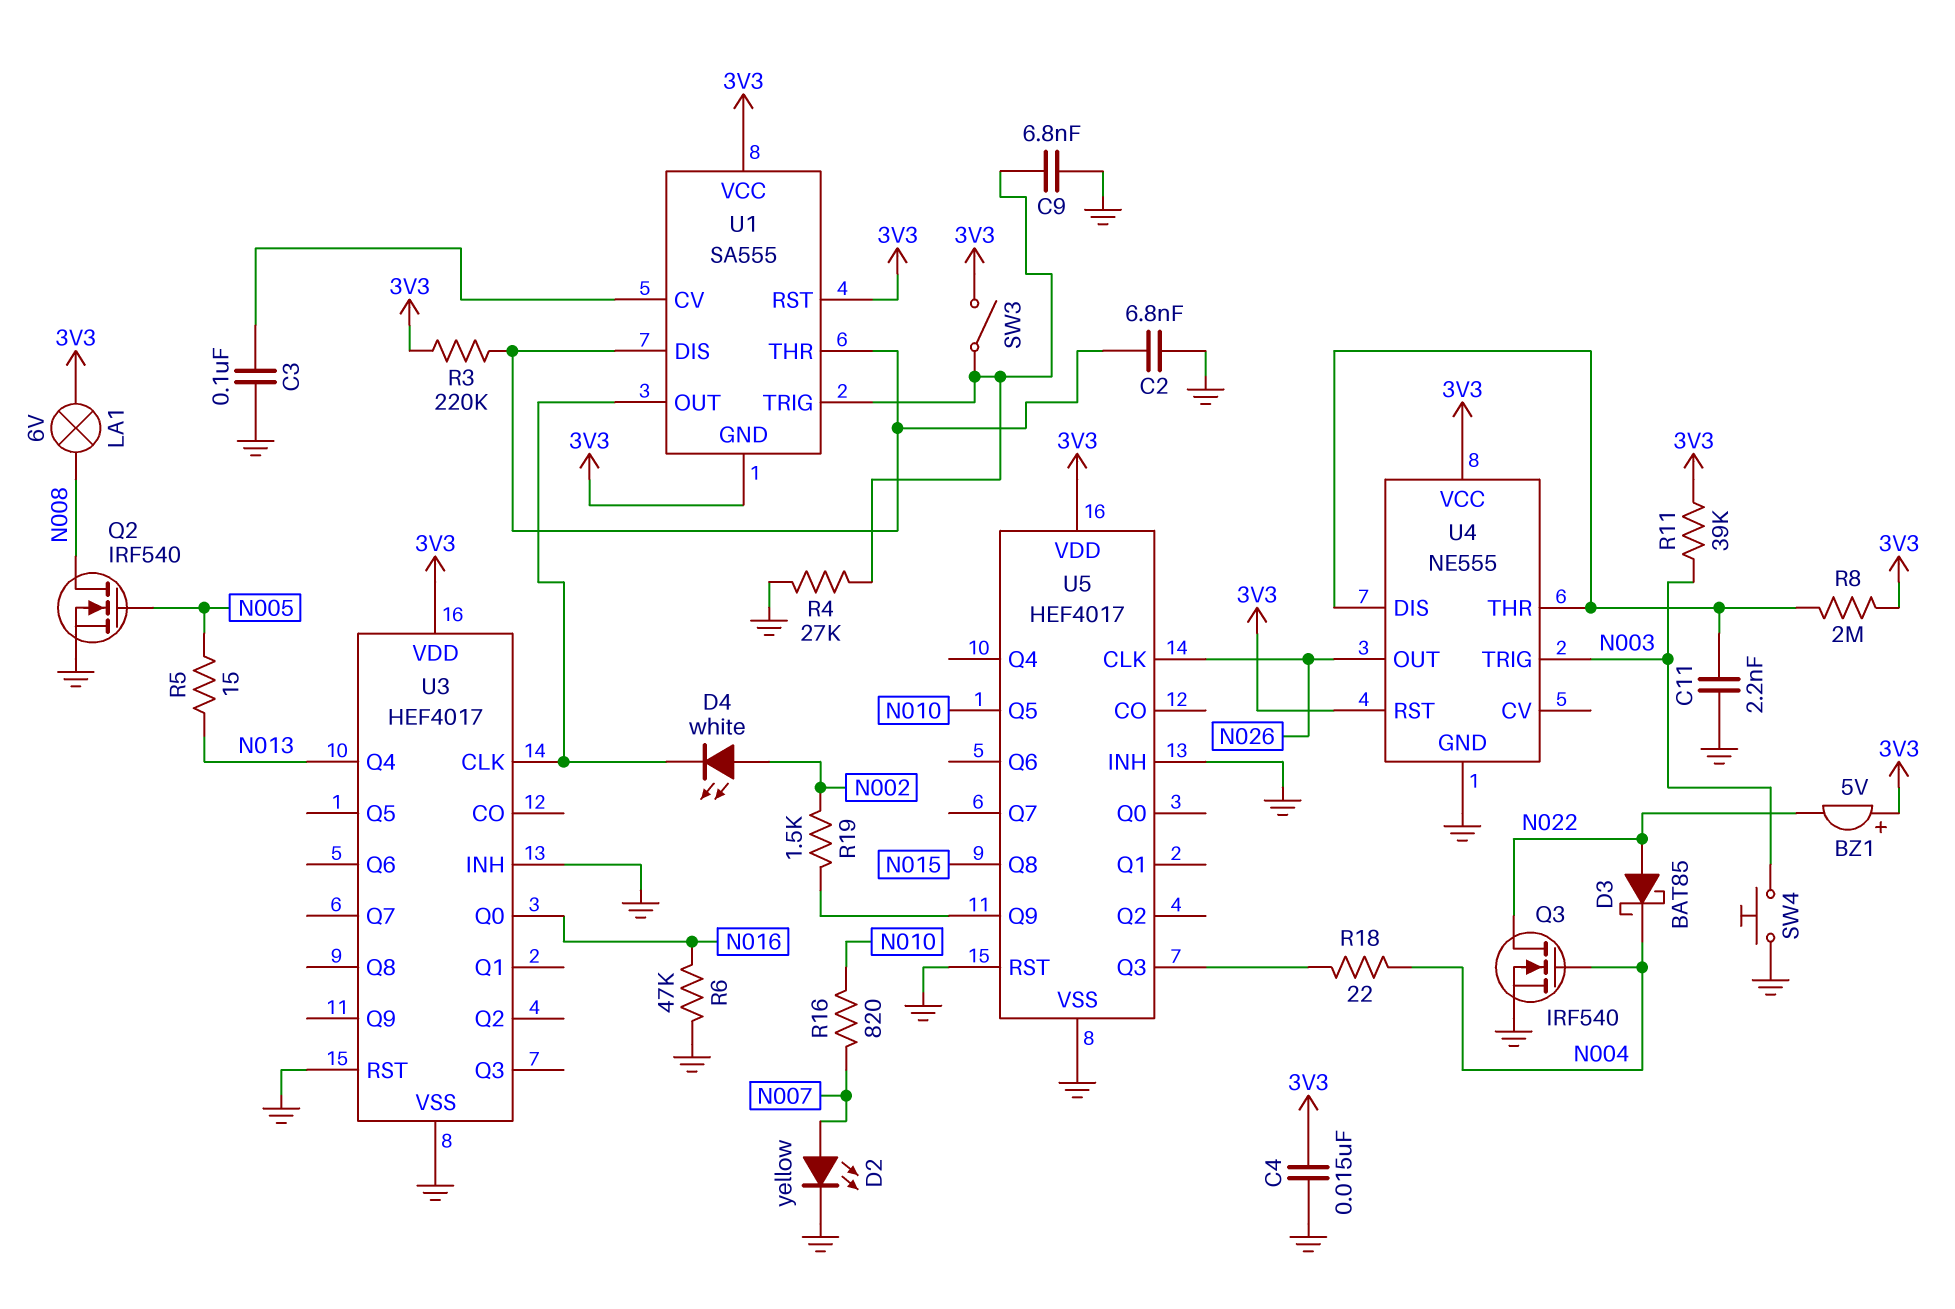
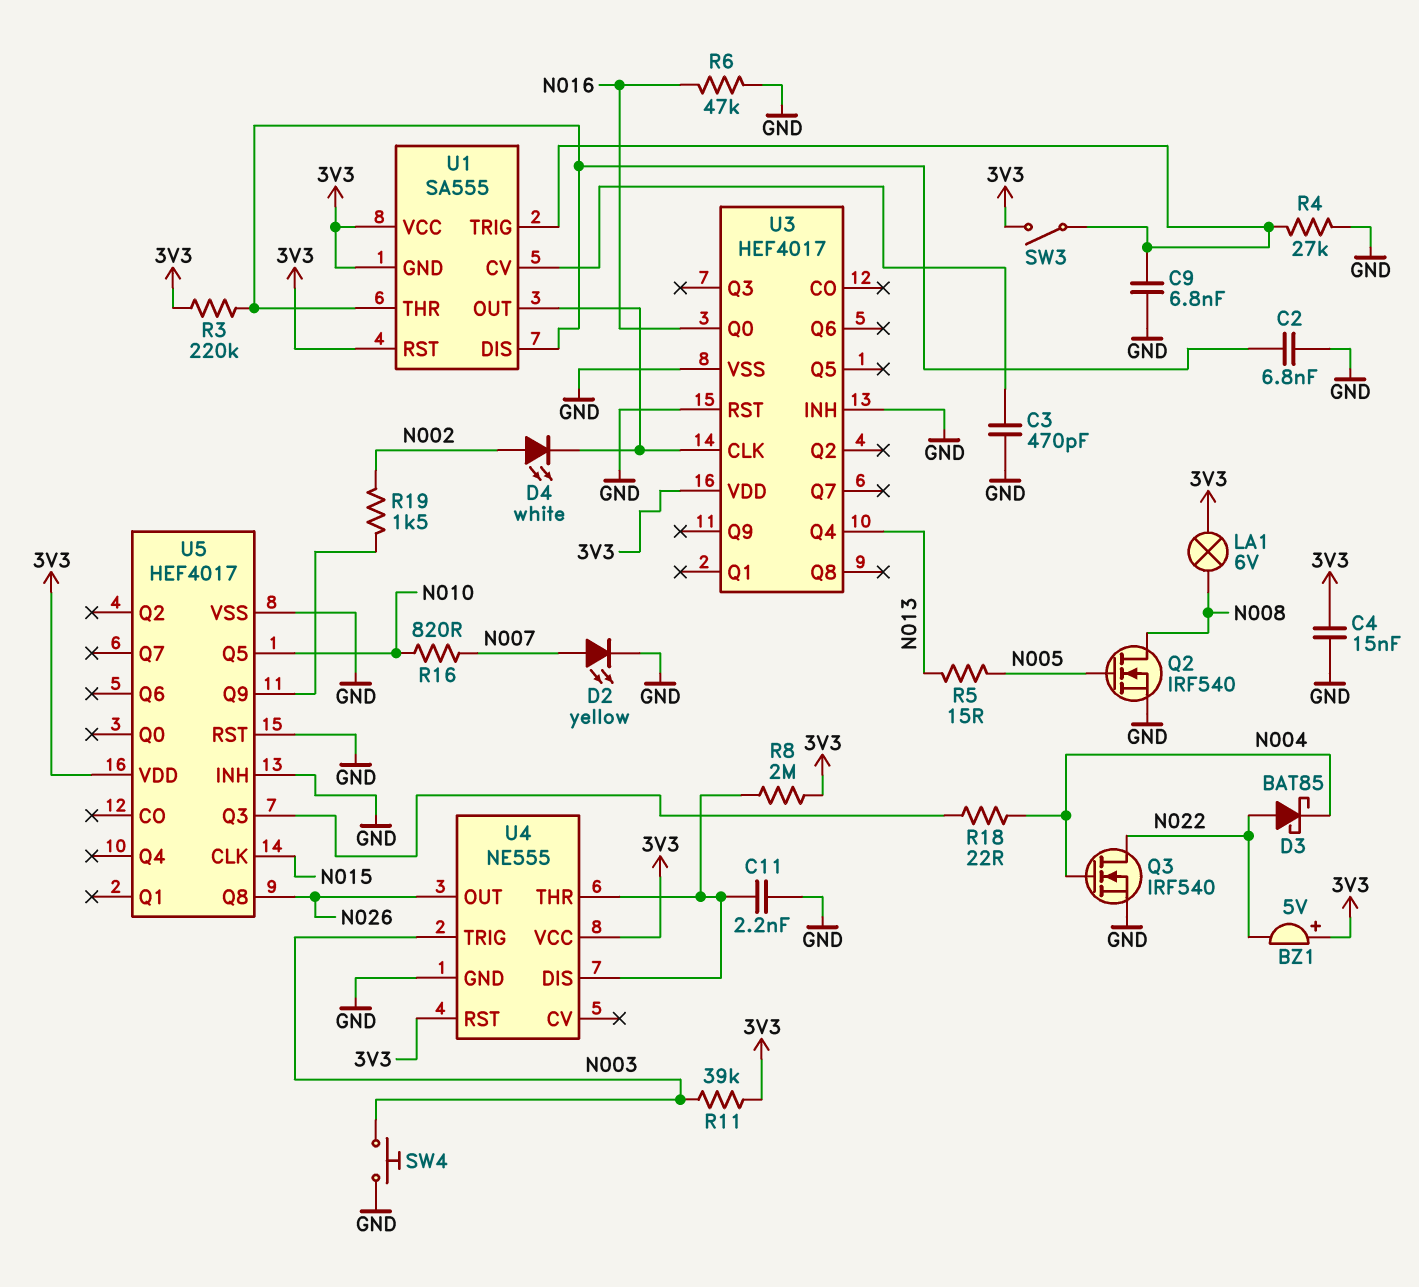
C3: 100nF (GND, U1/CV) -> 470pF (GND, U1/CV)
U5 pin CLK: N026 -> N015
U5 pin Q8: N015 -> N026

